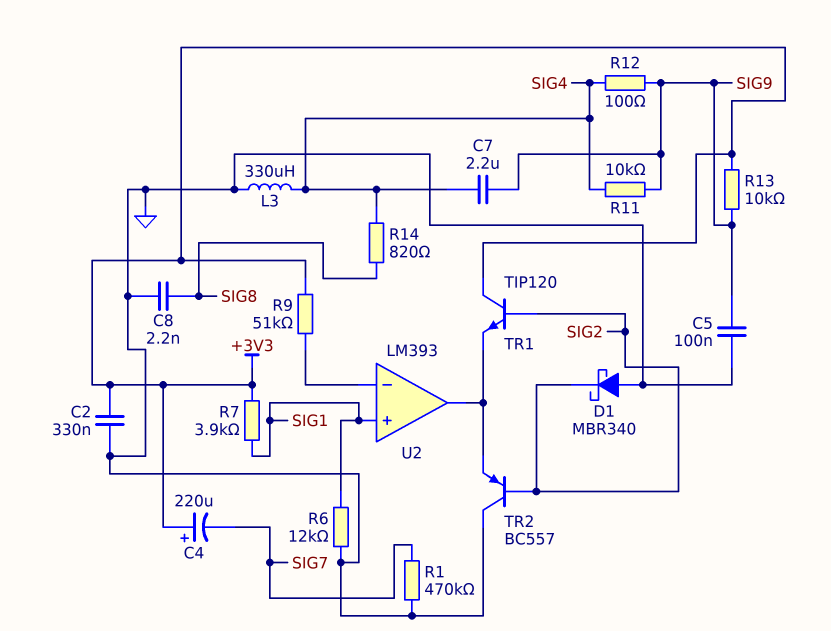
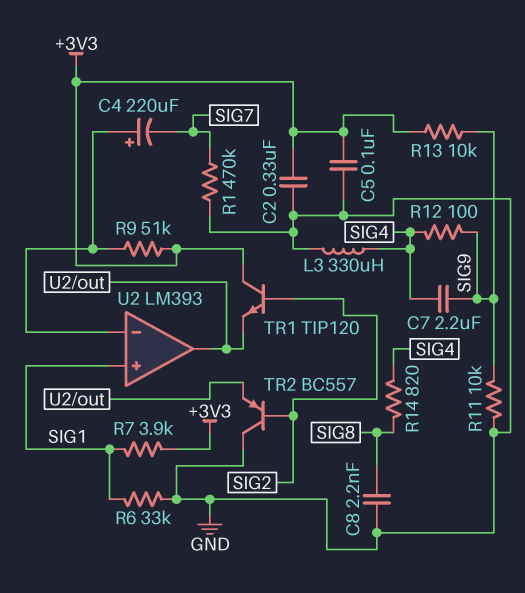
C4: 220uF (plus +3V3, minus SIG7) -> 220uF (plus U2/in-, minus SIG7)
C5: 100nF (GND, SIG9) -> 100nF (+3V3, GND)
D1: schottky MBR340 (A GND, K SIG2) -> none
R6: 12k (GND, SIG1) -> 33k (GND, SIG1)
R11: 10k (SIG4, SIG9) -> 10k (GND, SIG9)

